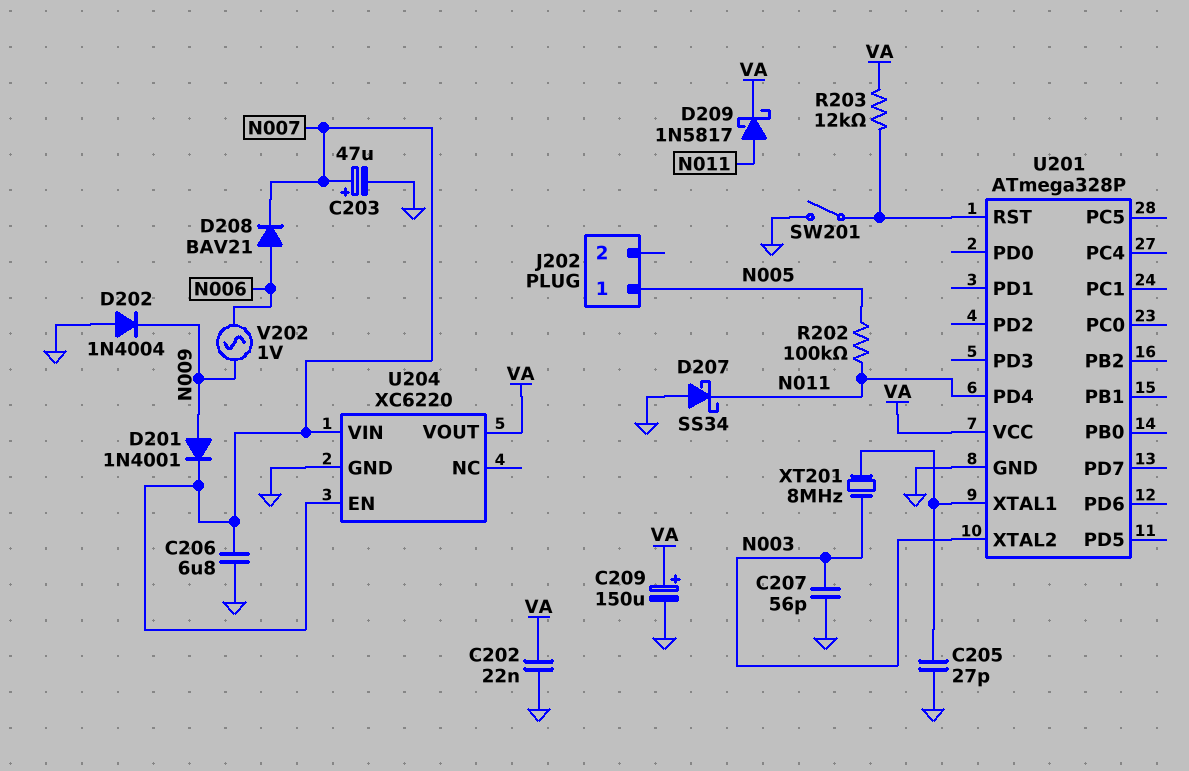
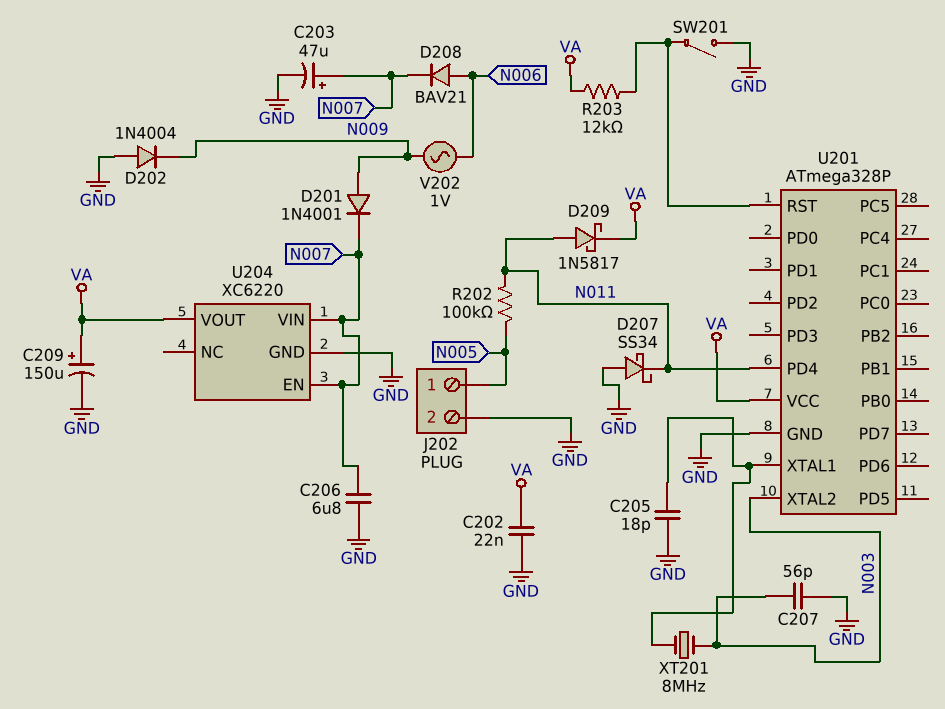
C205: 27pF (GND, U201/XTAL1) -> 18pF (GND, U201/XTAL1)
J202 pin 2: none -> GND

